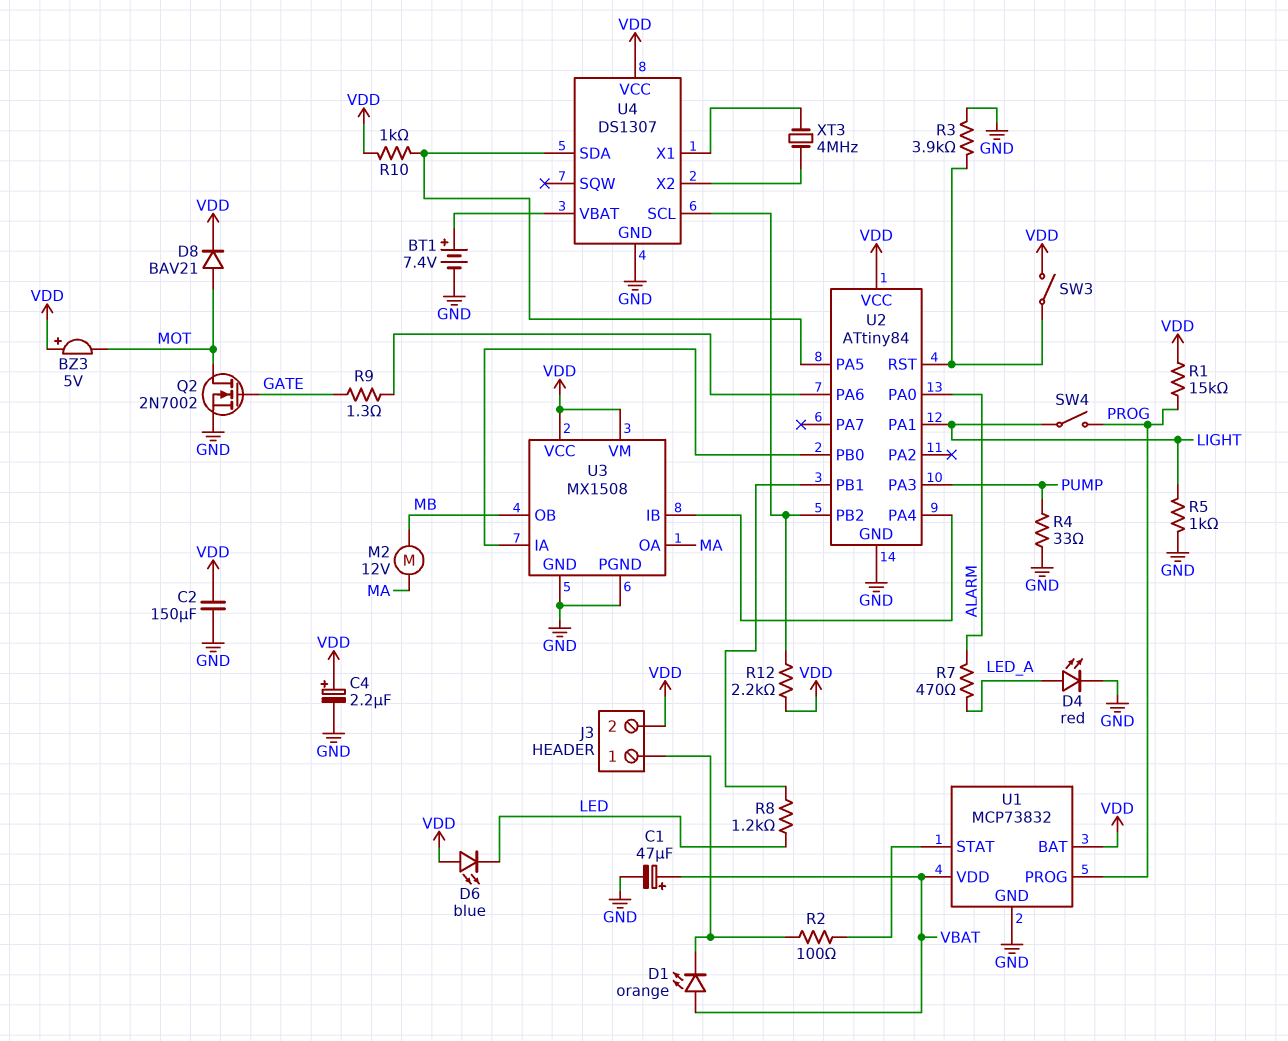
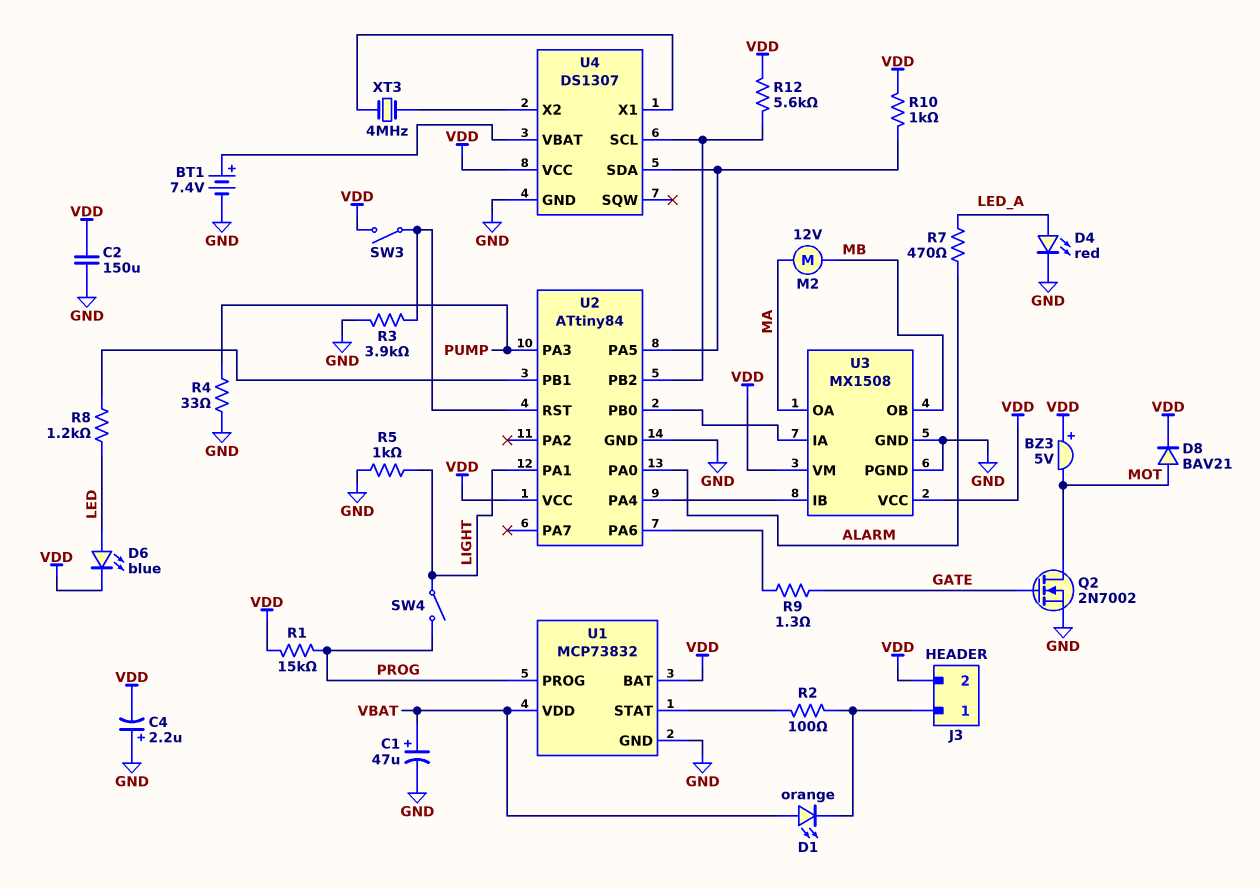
C4: 2.2uF (plus VDD, minus GND) -> 2.2uF (plus GND, minus VDD)
D6: LED blue (A VDD, K LED) -> LED blue (A LED, K VDD)
R12: 2.2k (U2/PB2, VDD) -> 5.6k (U2/PB2, VDD)

